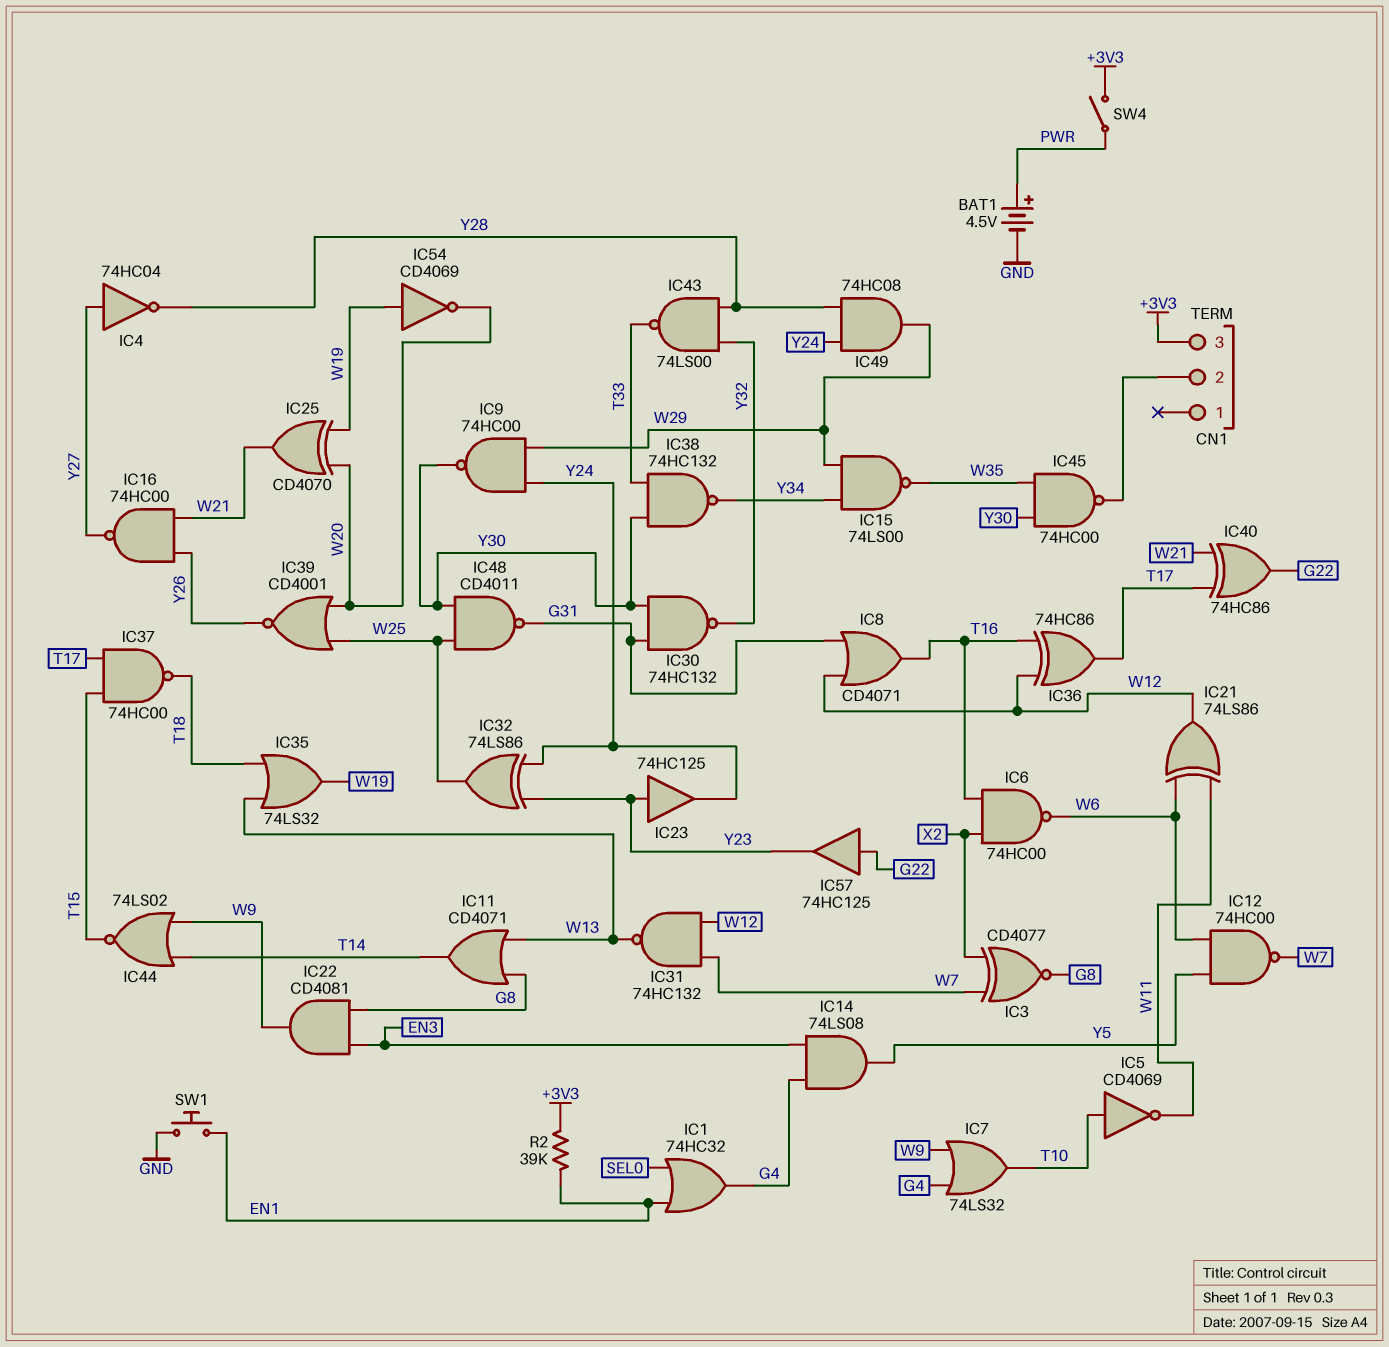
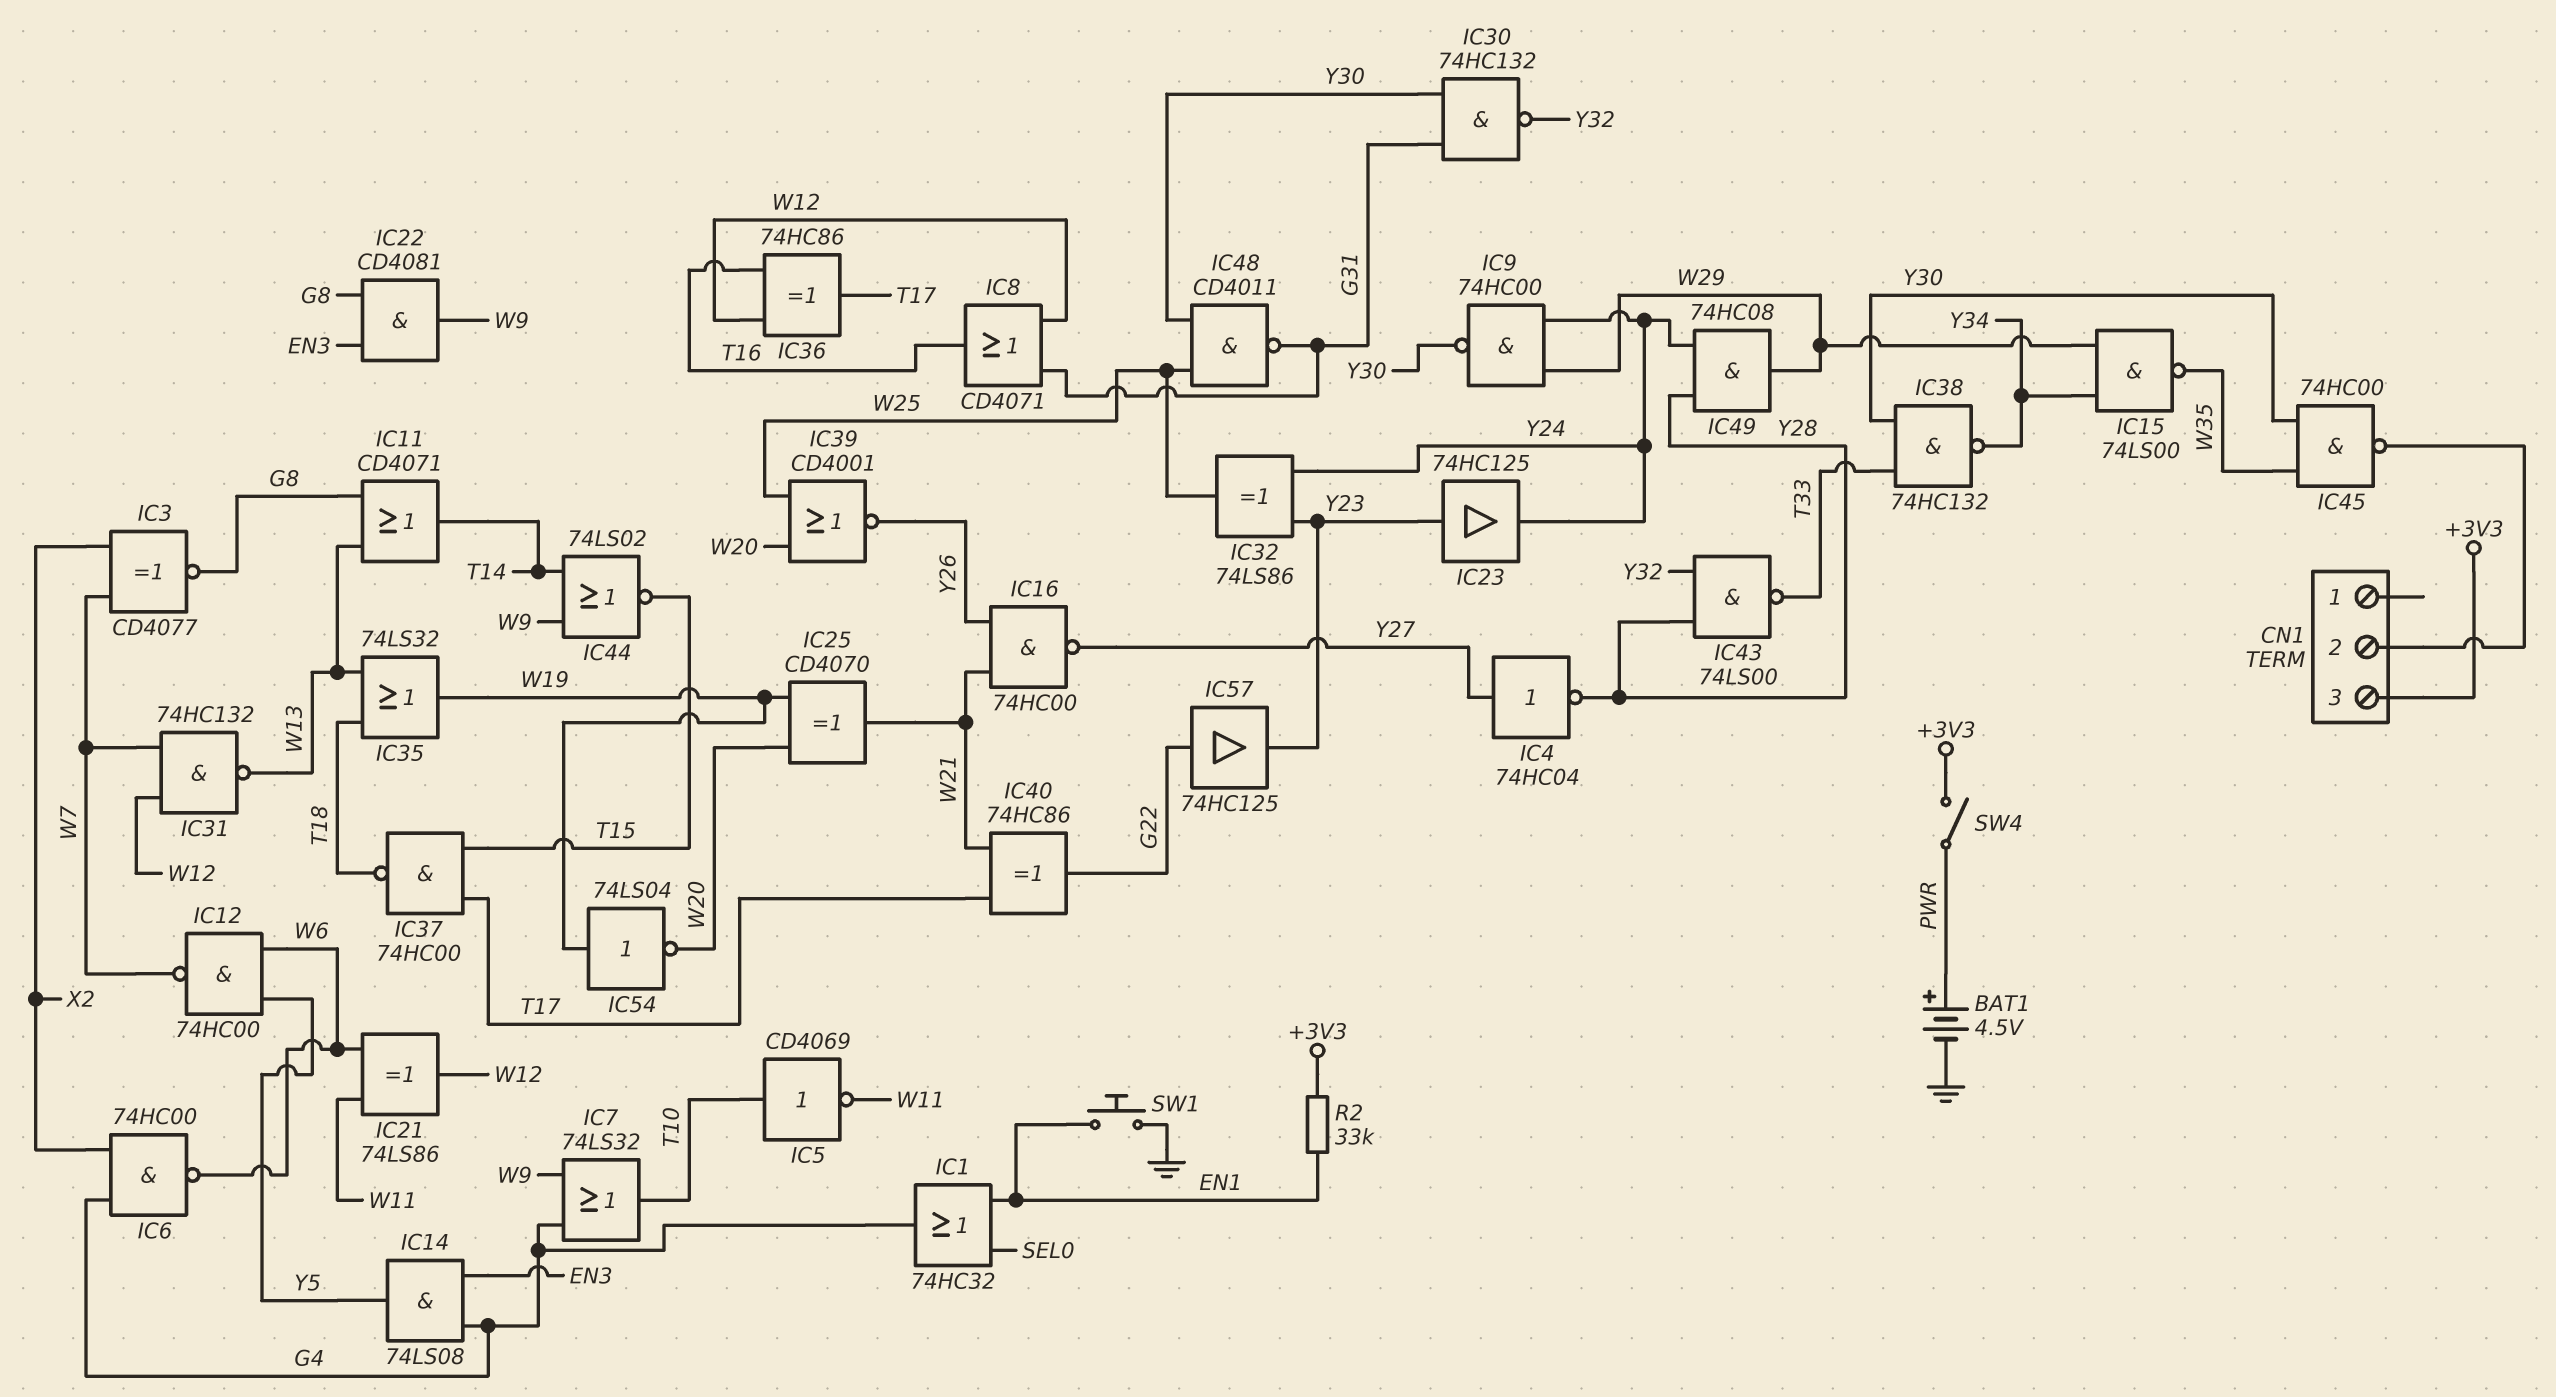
IC6: NAND 74HC00 (in T16, in X2, out W6) -> NAND 74HC00 (in G4, in X2, out W6)
IC54: NOT CD4069 (in W19, out W20) -> NOT 74LS04 (in W19, out W20)
R2: 39k (+3V3, EN1) -> 33k (+3V3, EN1)

